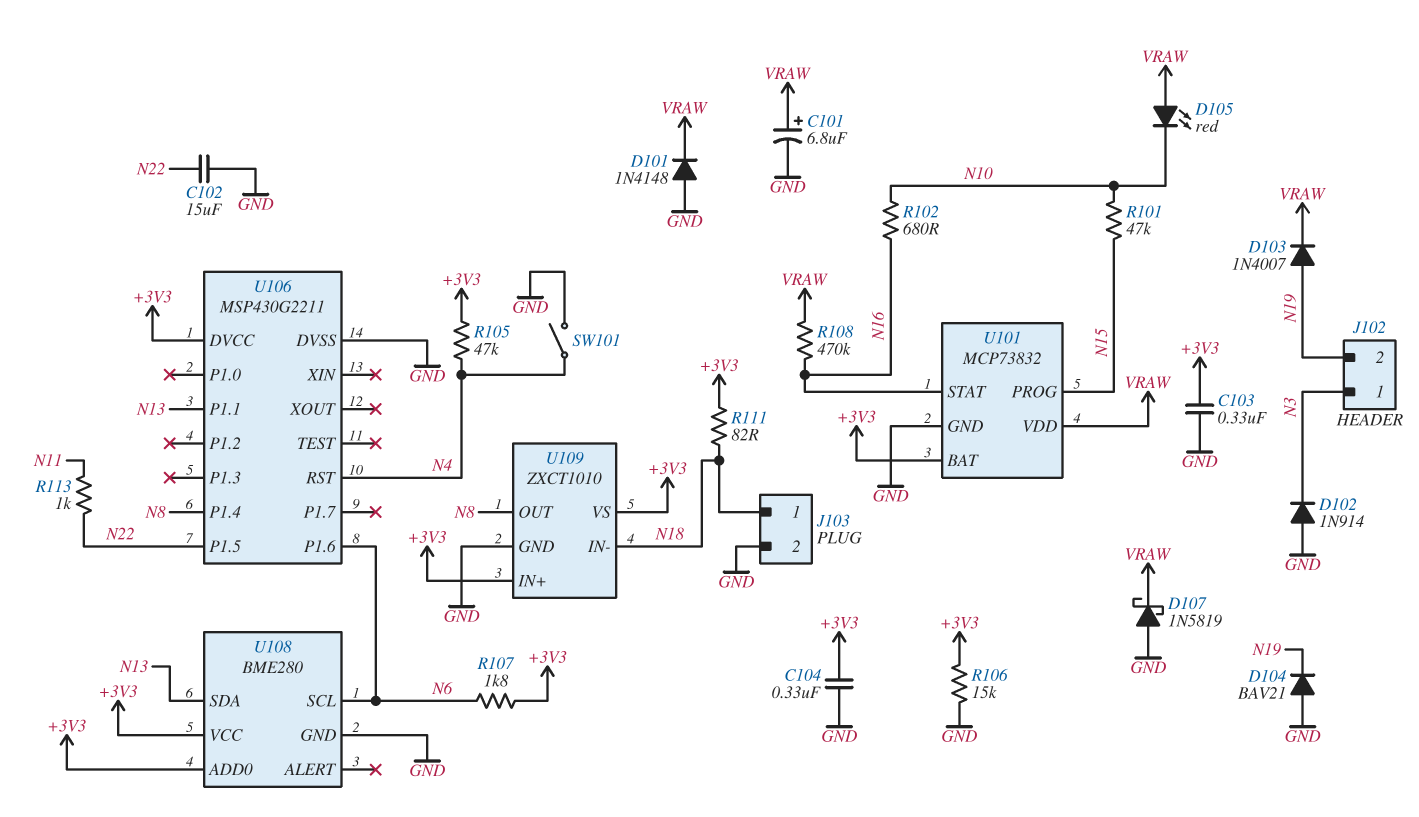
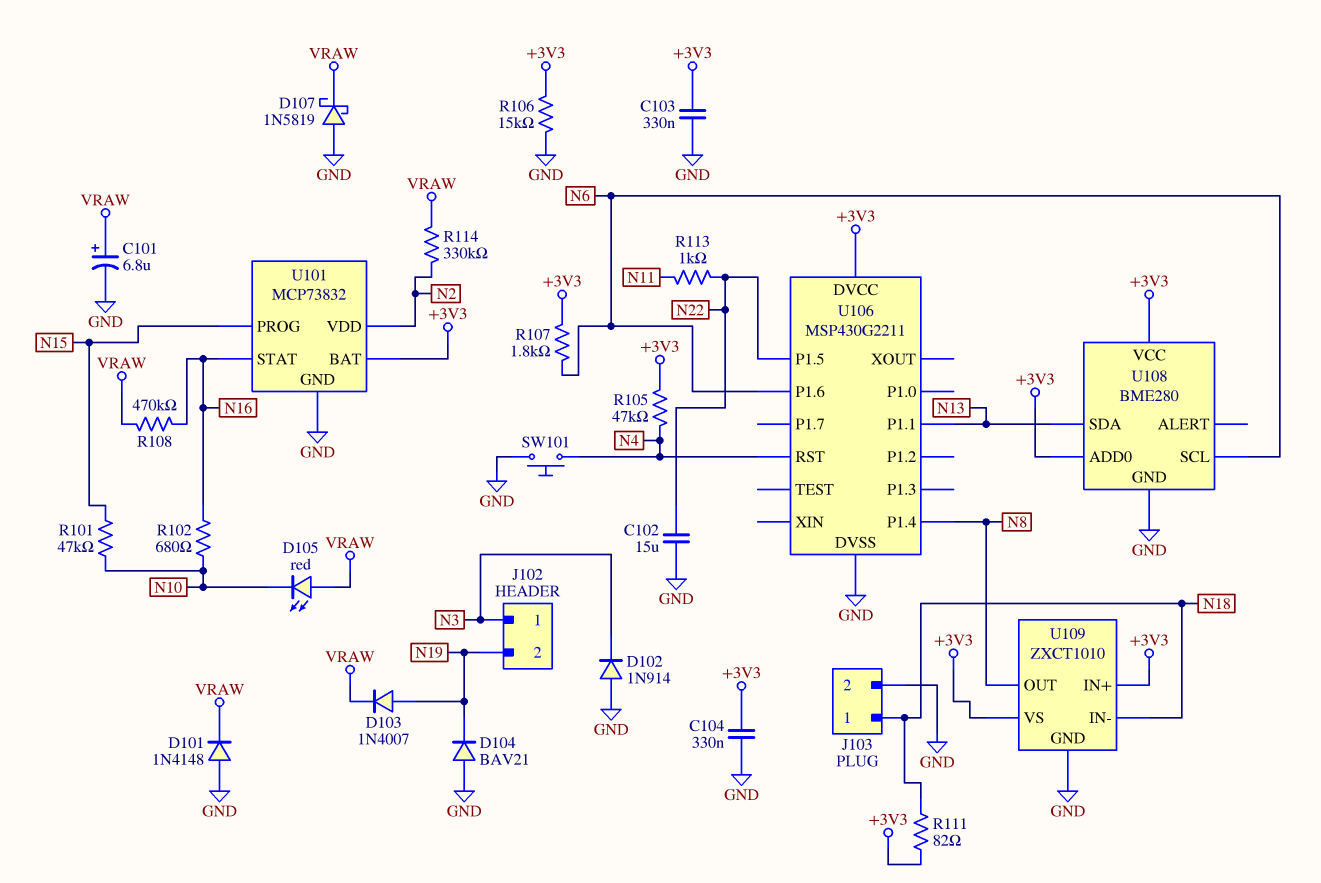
R114: none -> 330k (N2, VRAW)
SW101: switch (GND, N4) -> button (GND, N4)
U101 pin VDD: VRAW -> N2

